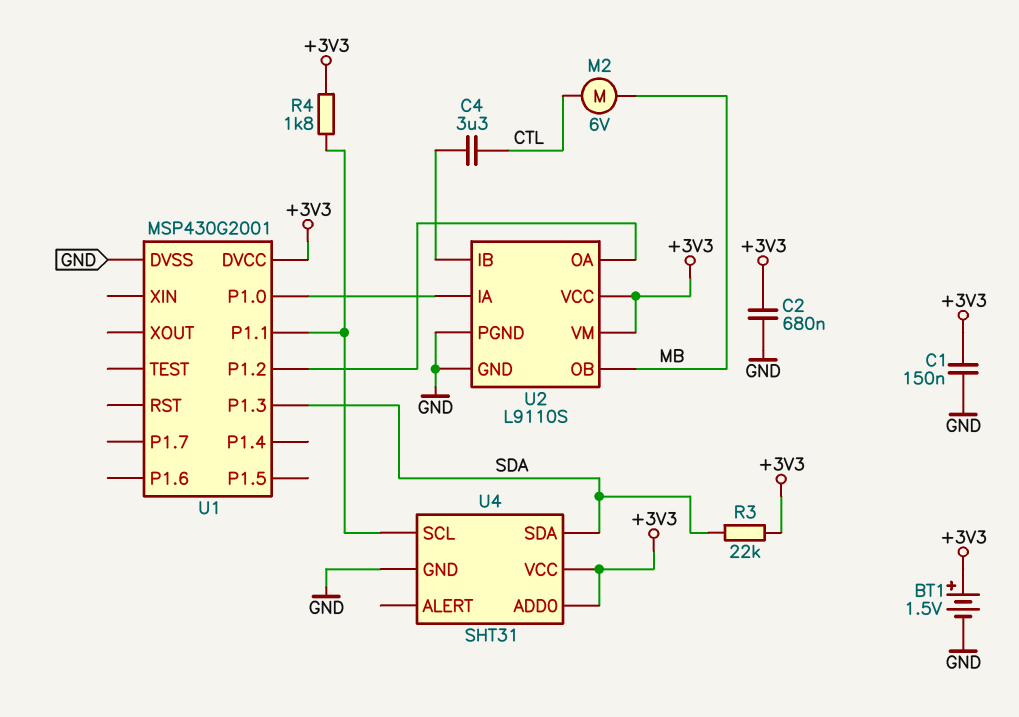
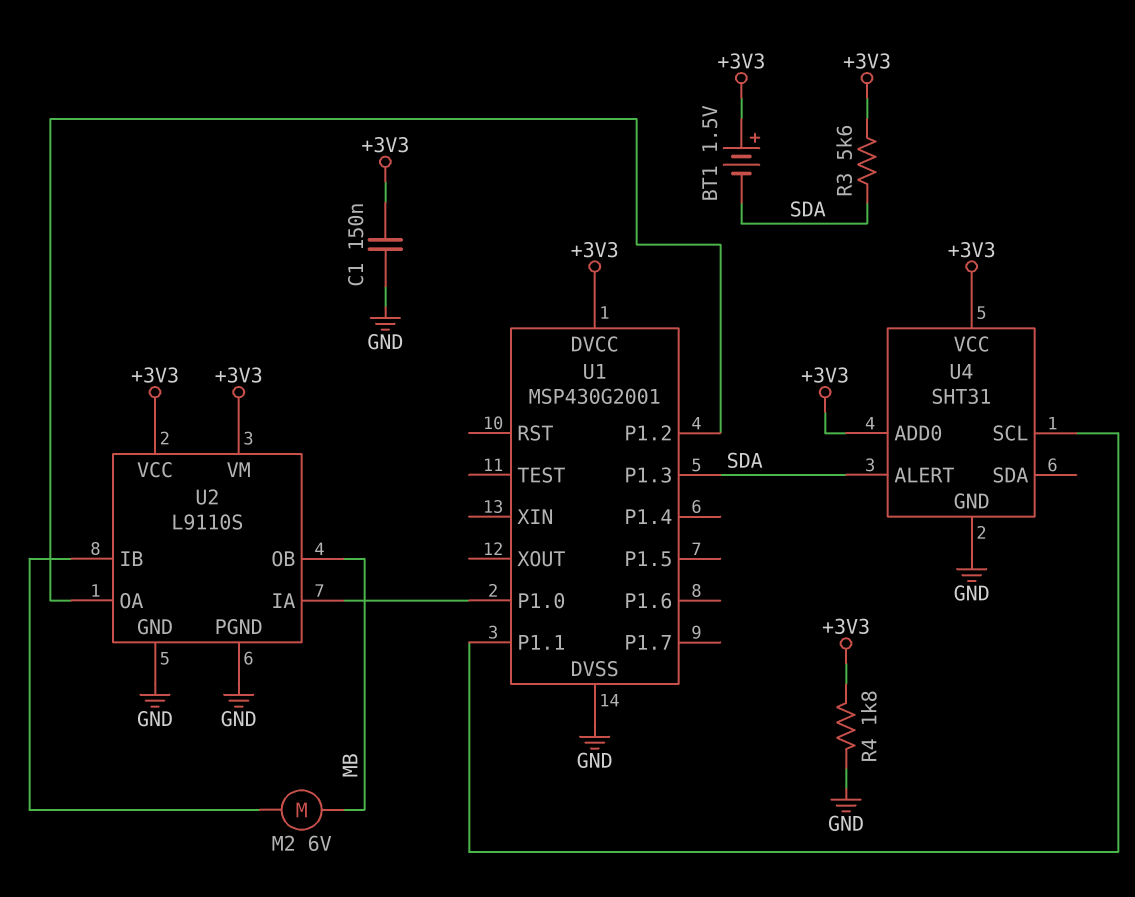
BT1: 1.5V (plus +3V3, minus GND) -> 1.5V (plus +3V3, minus SDA)
C2: 680nF (+3V3, GND) -> none
C4: 3.3uF (CTL, U2/IB) -> none
M2: motor 6V (CTL, MB) -> motor 6V (MB, U2/IB)
R3: 22k (+3V3, SDA) -> 5.6k (+3V3, SDA)
R4: 1.8k (+3V3, U1/P1.1) -> 1.8k (+3V3, GND)
U4 pin ALERT: none -> SDA
U4 pin SDA: SDA -> none

